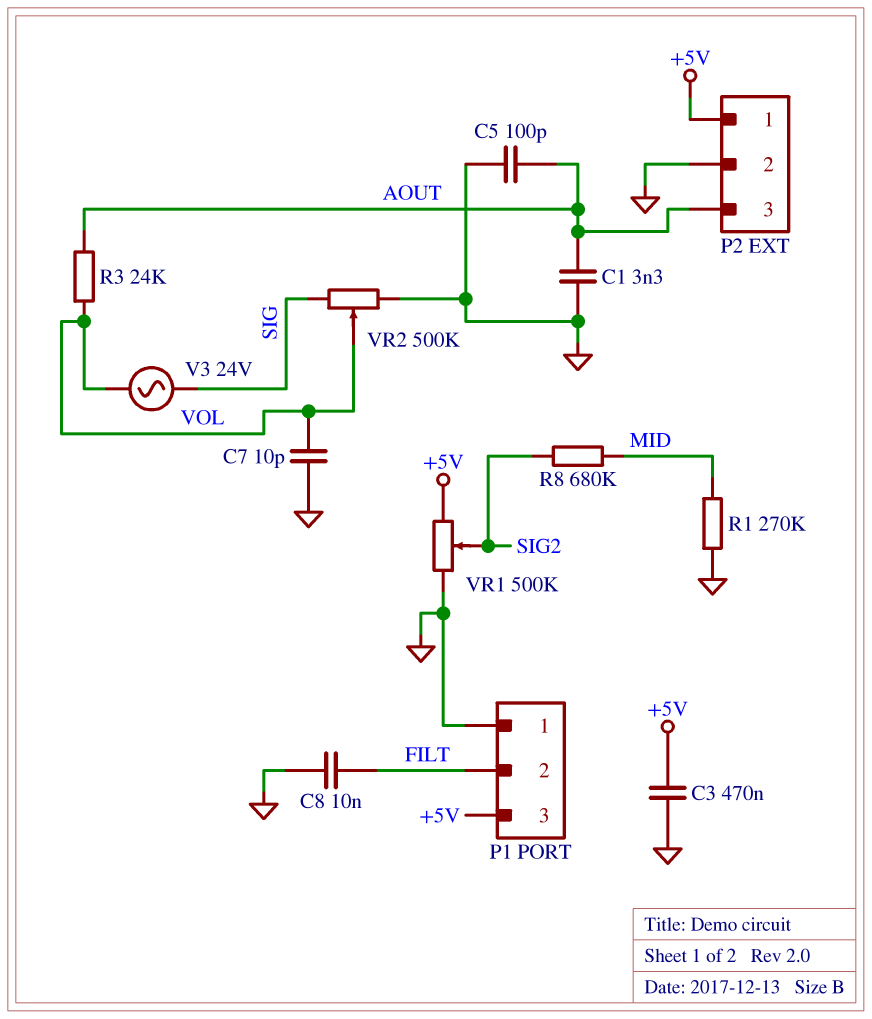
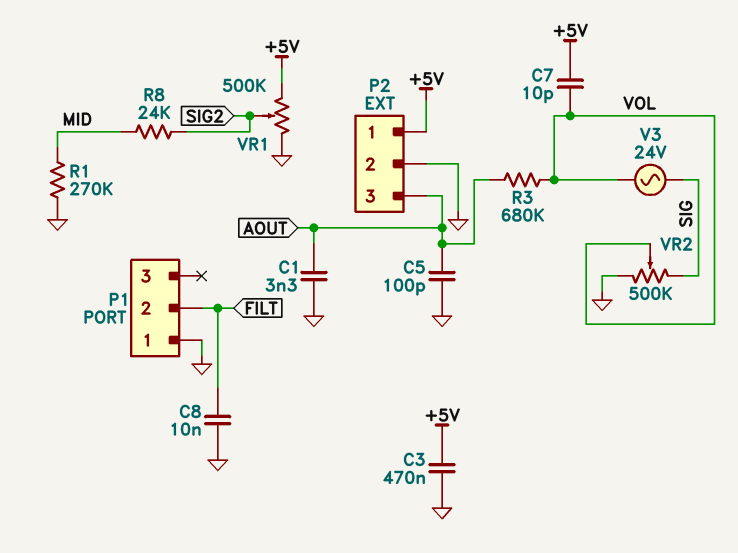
C7: 10pF (GND, VOL) -> 10pF (+5V, VOL)
P1 pin 3: +5V -> none
R3: 24k (AOUT, VOL) -> 680k (AOUT, VOL)
R8: 680k (MID, SIG2) -> 24k (MID, SIG2)

